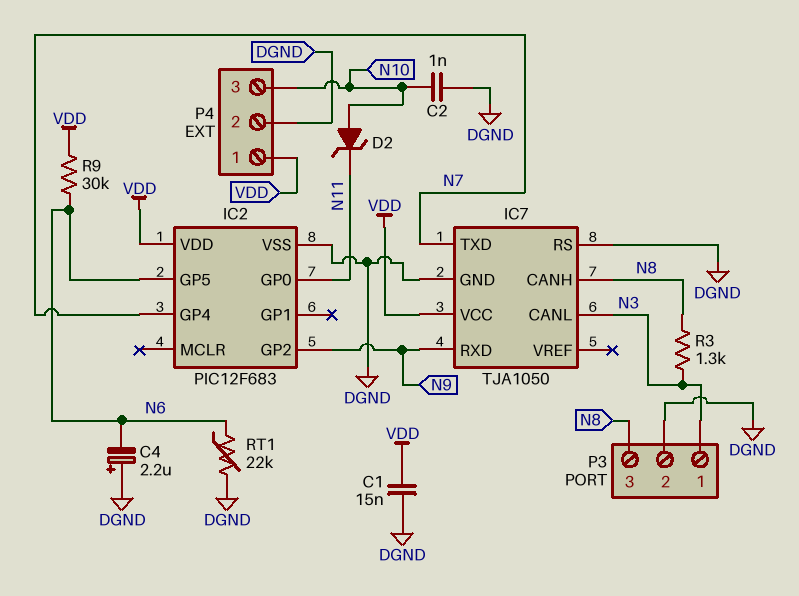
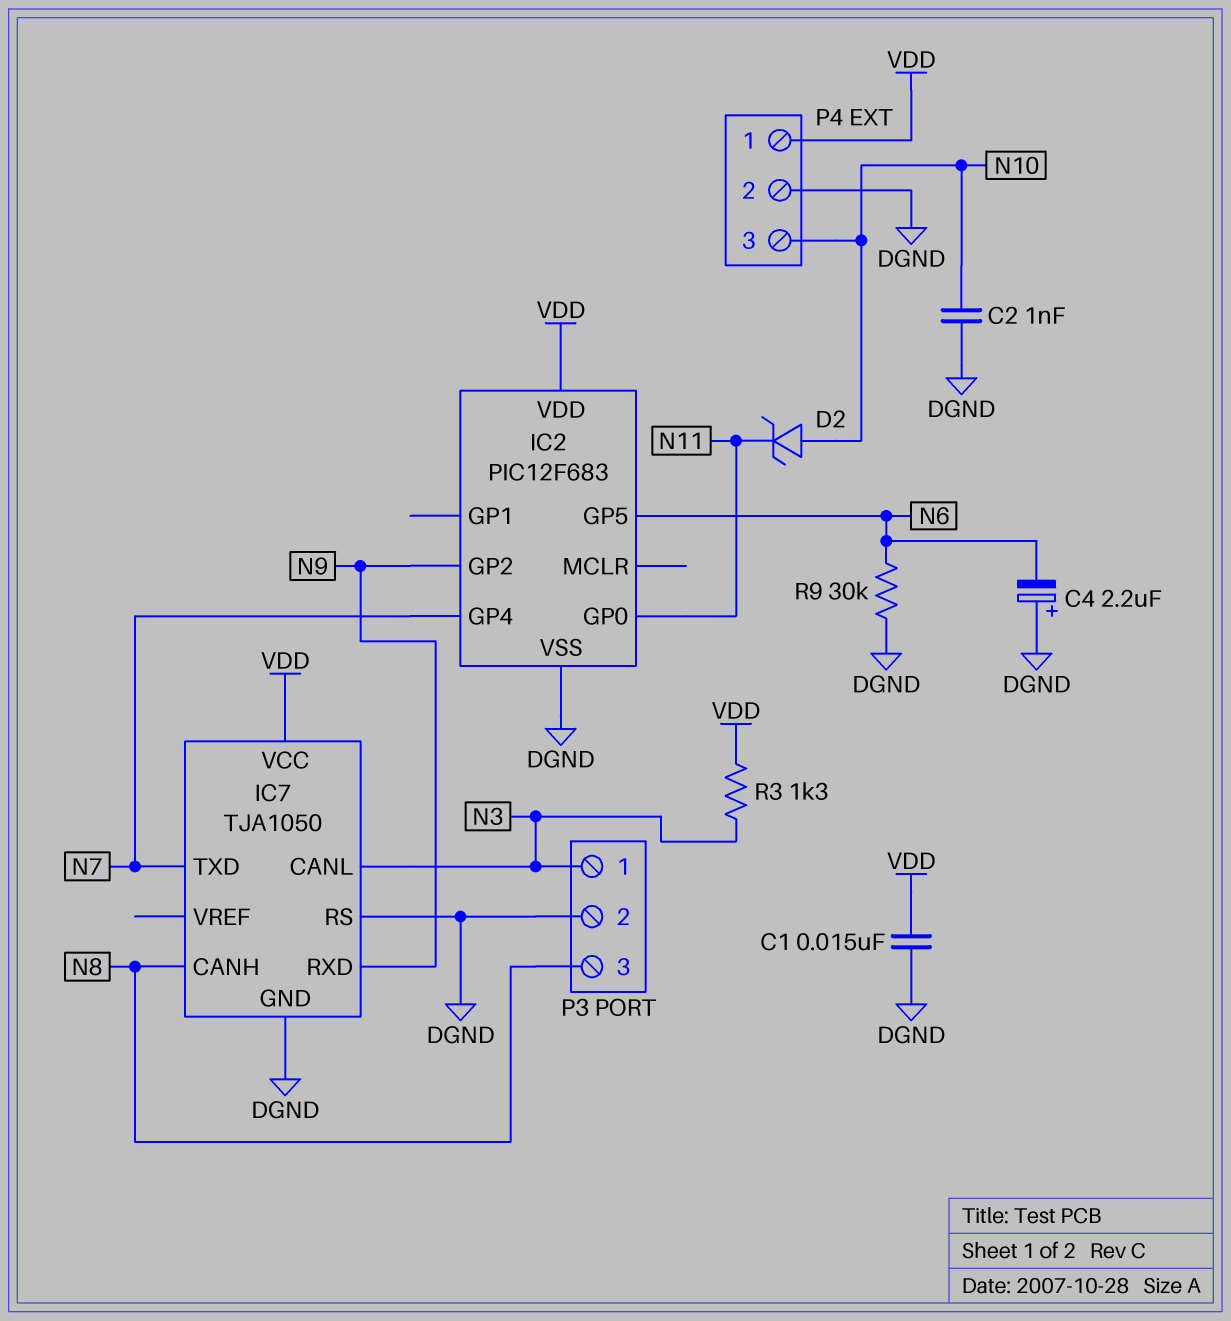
R3: 1.3k (N3, N8) -> 1.3k (N3, VDD)
R9: 30k (N6, VDD) -> 30k (DGND, N6)
RT1: 22k (DGND, N6) -> none

